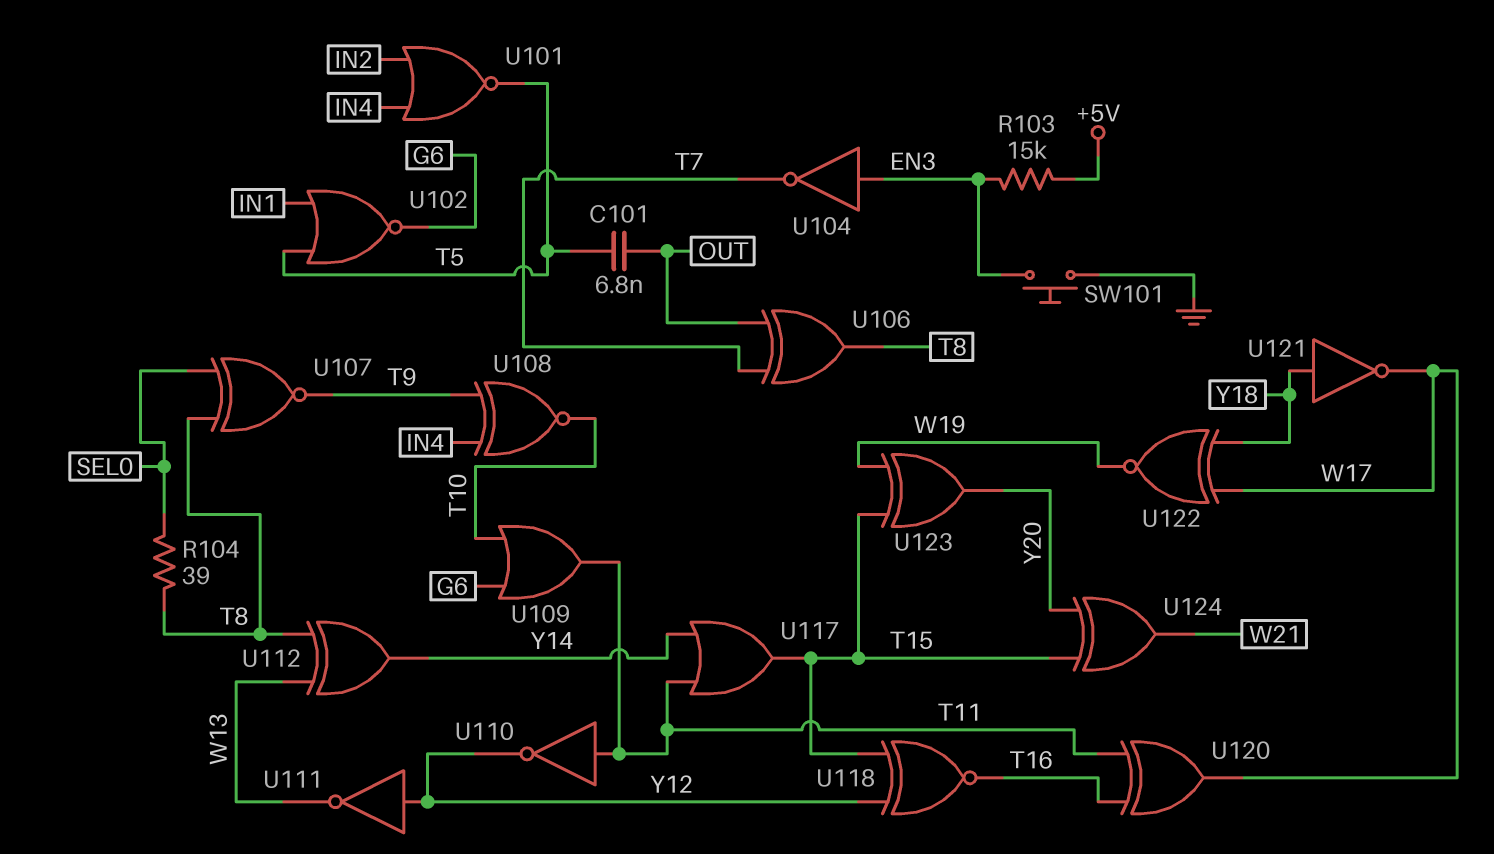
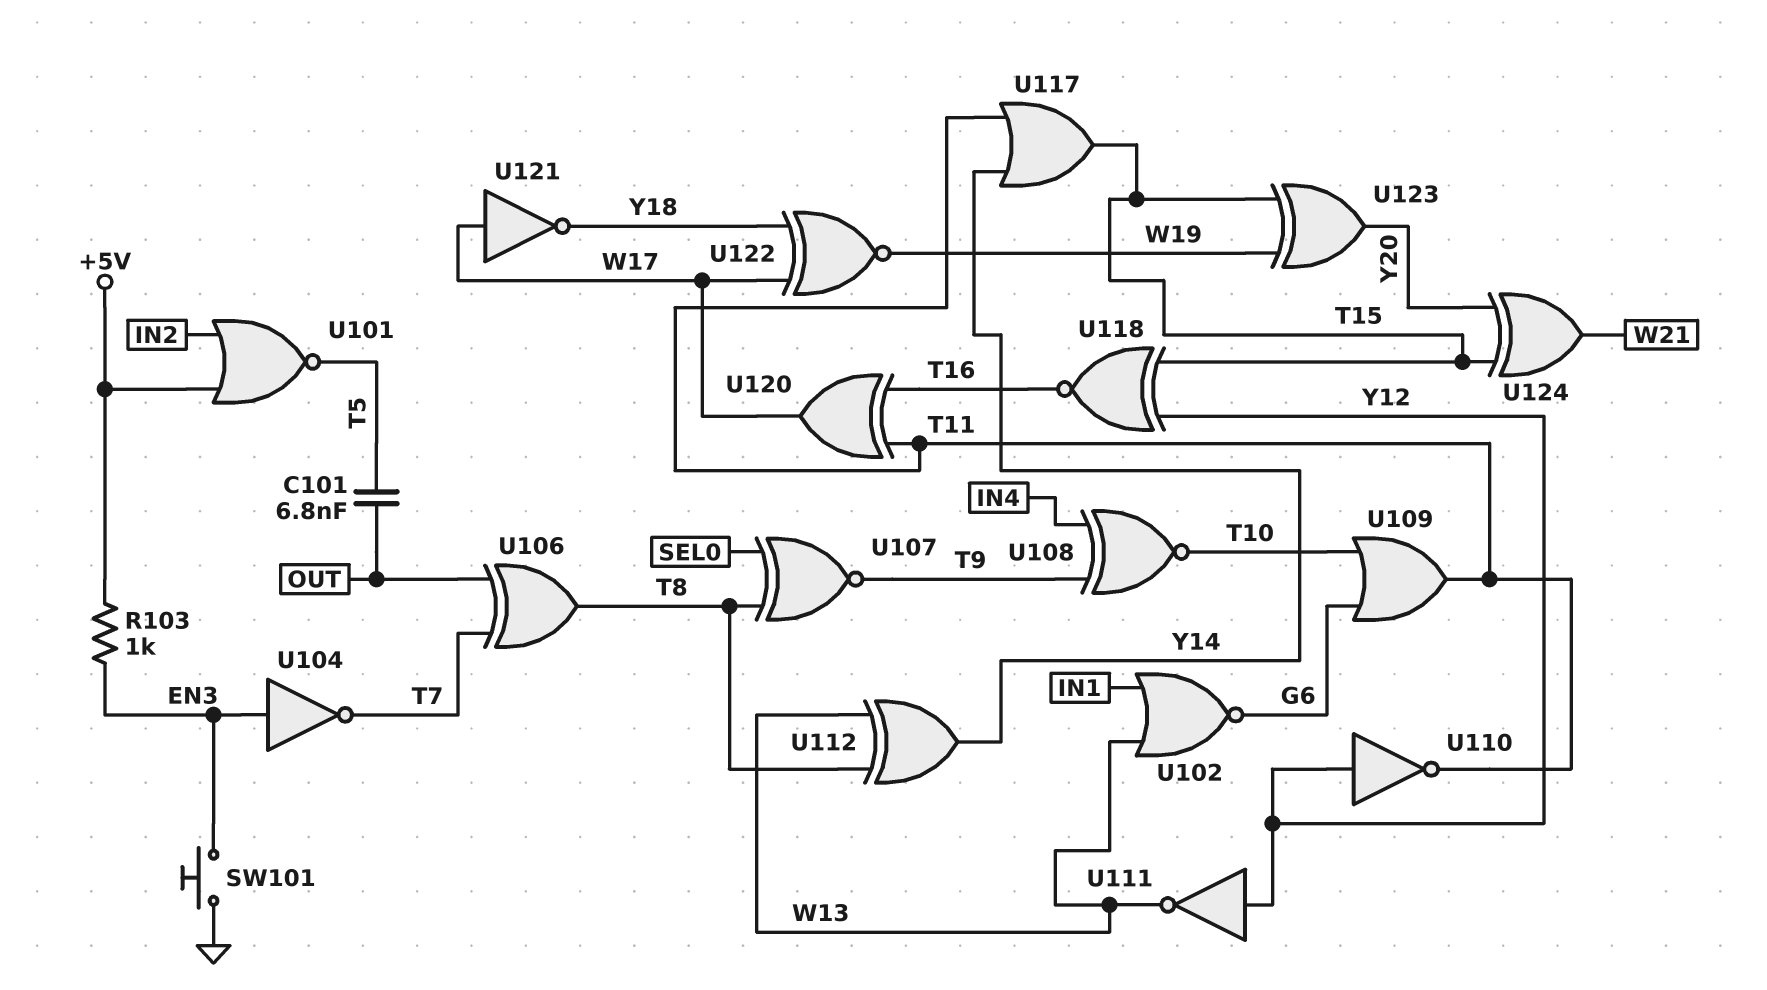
R103: 15k (+5V, EN3) -> 1k (+5V, EN3)
R104: 39 (SEL0, T8) -> none
U101: NOR (in IN2, in IN4, out T5) -> NOR (in +5V, in IN2, out T5)
U102: NOR (in IN1, in T5, out G6) -> NOR (in IN1, in W13, out G6)
U110: NOT (in T11, out Y12) -> NOT (in Y12, out T11)
U121: NOT (in Y18, out W17) -> NOT (in W17, out Y18)

